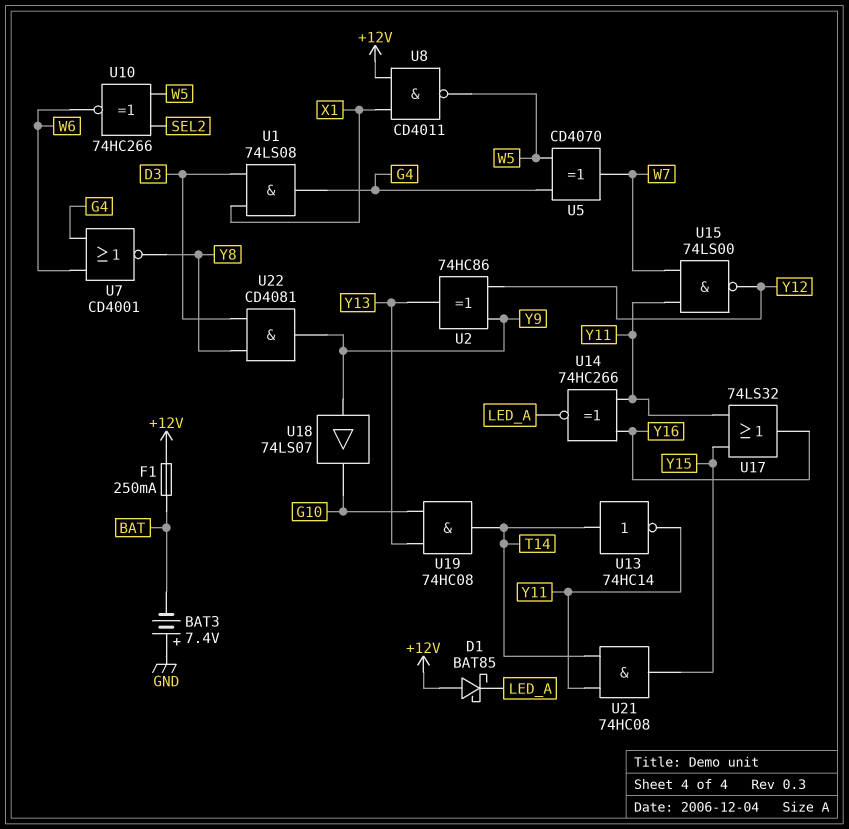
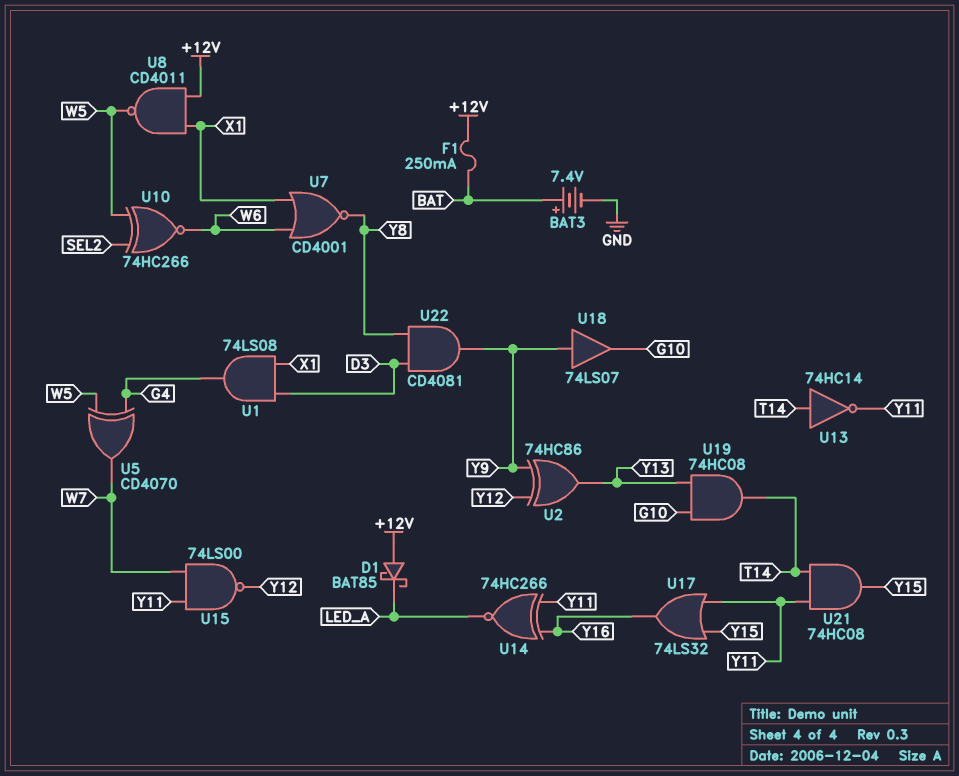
BAT3: 7.4V (plus GND, minus BAT) -> 7.4V (plus BAT, minus GND)
U7: NOR CD4001 (in G4, in W6, out Y8) -> NOR CD4001 (in W6, in X1, out Y8)

